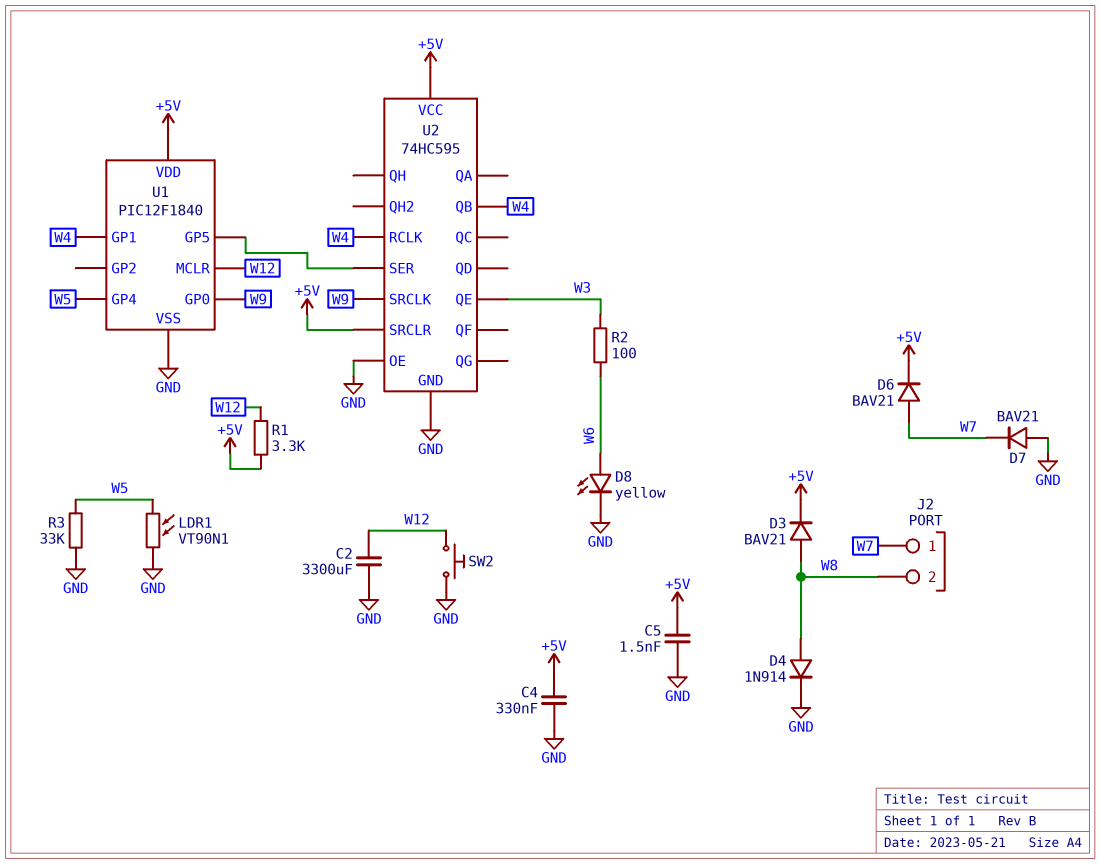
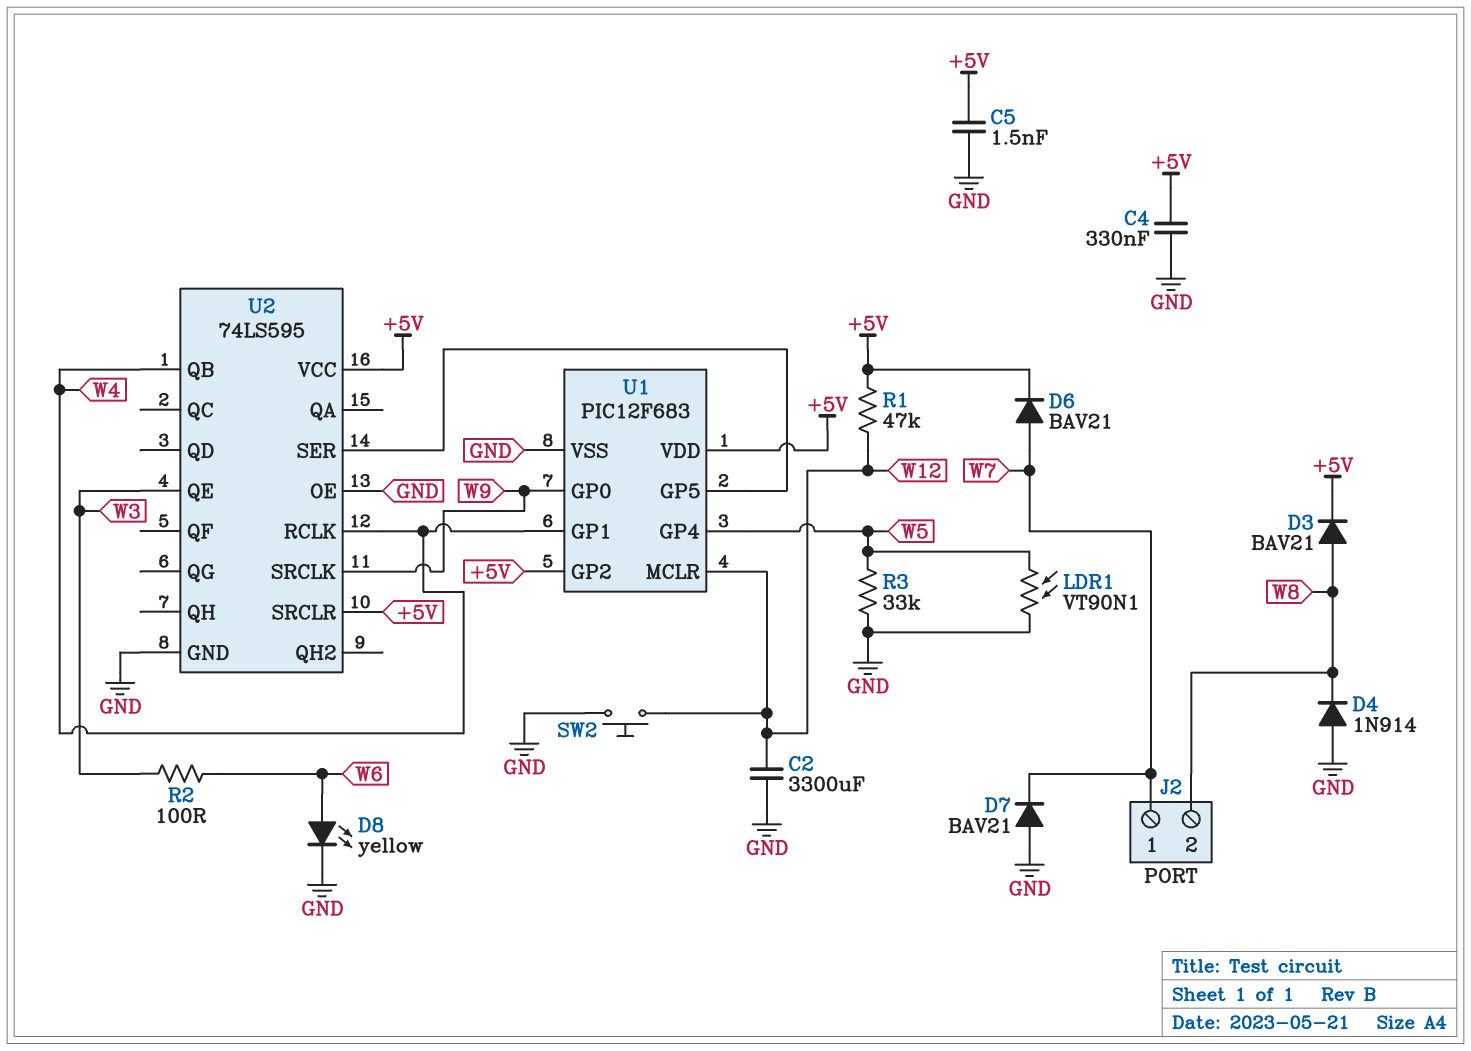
D4: diode 1N914 (A W8, K GND) -> diode 1N914 (A GND, K W8)
R1: 3.3k (+5V, W12) -> 47k (+5V, W12)
U1: PIC12F1840 -> PIC12F683
U1 pin GP2: none -> +5V
U2: 74HC595 -> 74LS595

